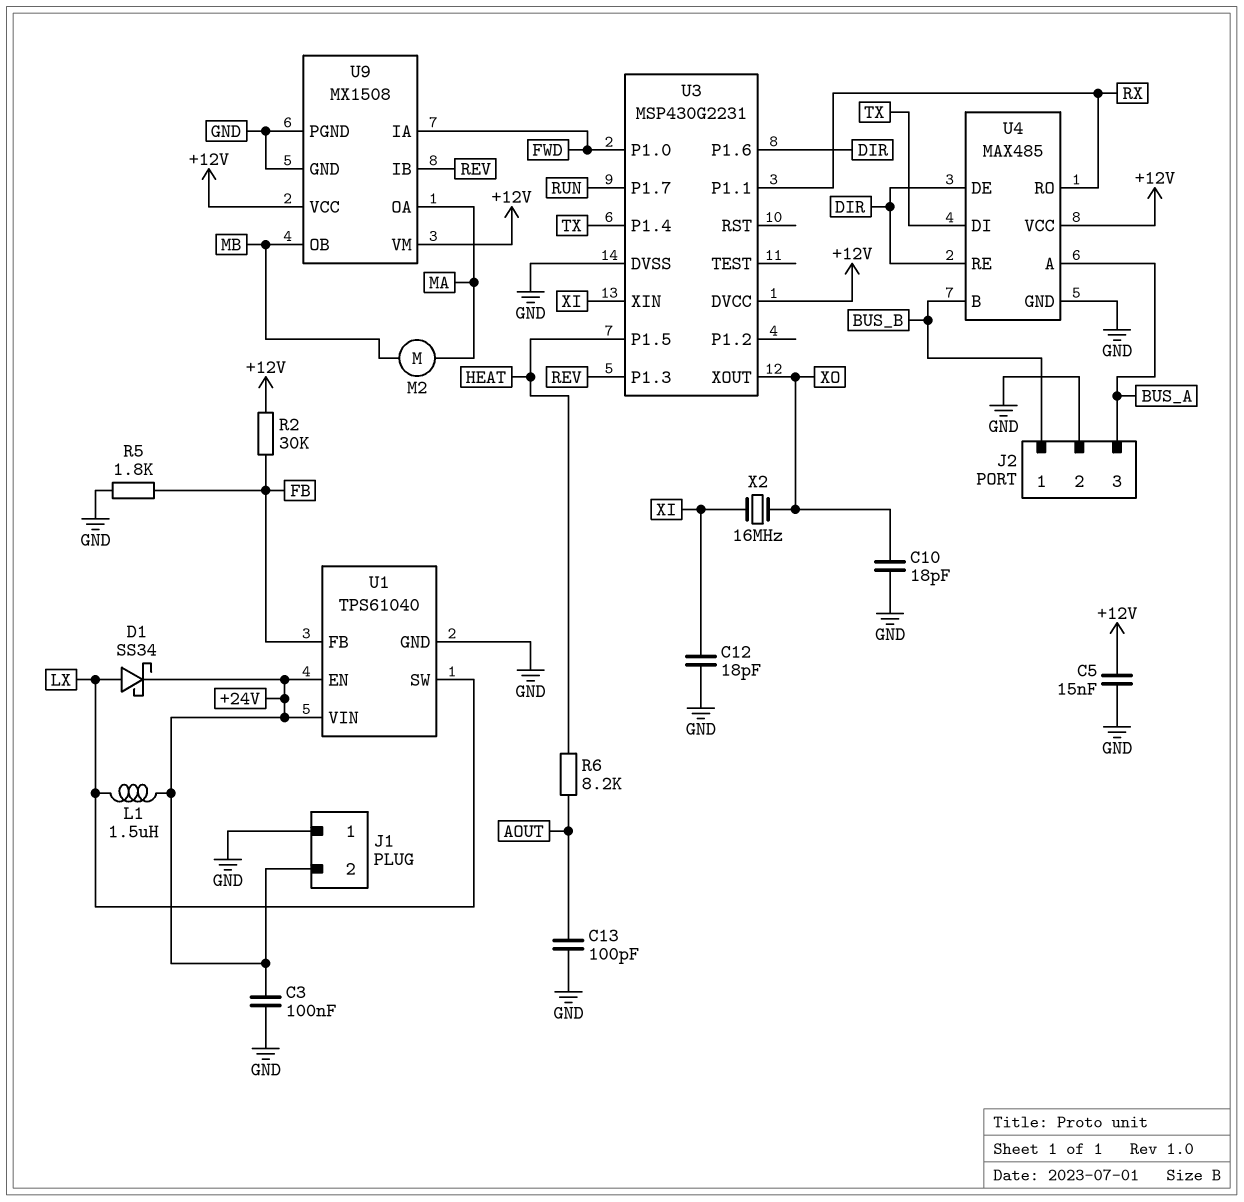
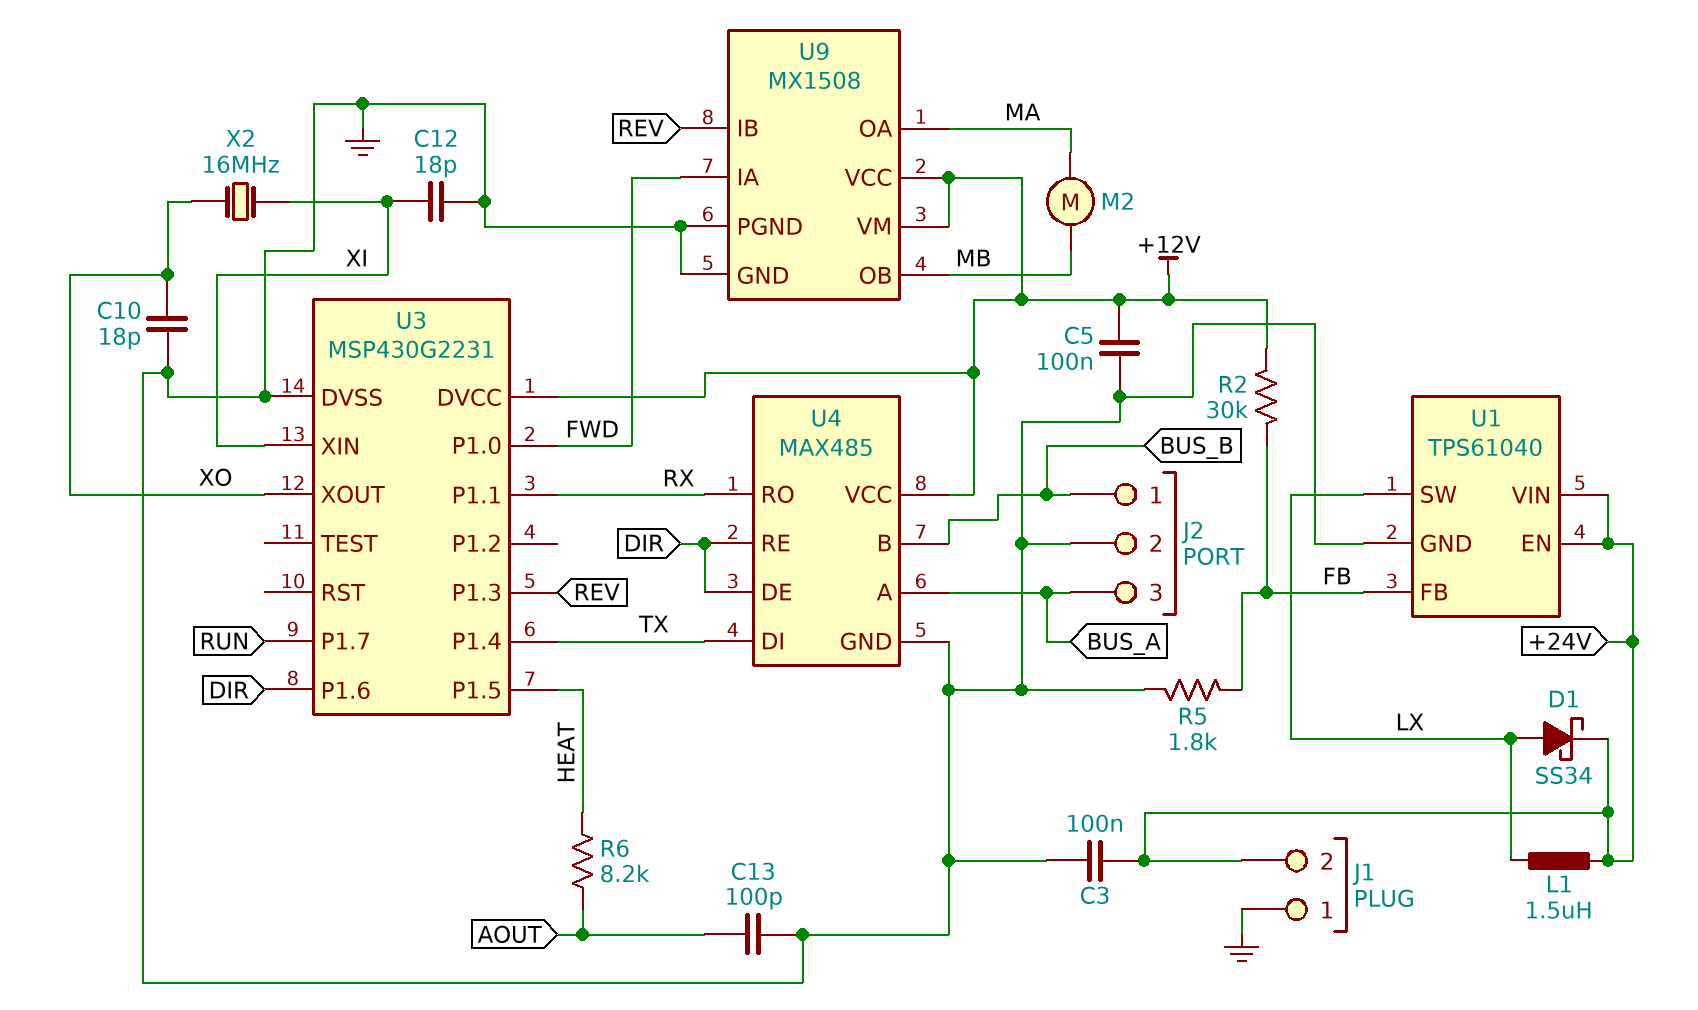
C5: 15nF (+12V, GND) -> 100nF (+12V, GND)

